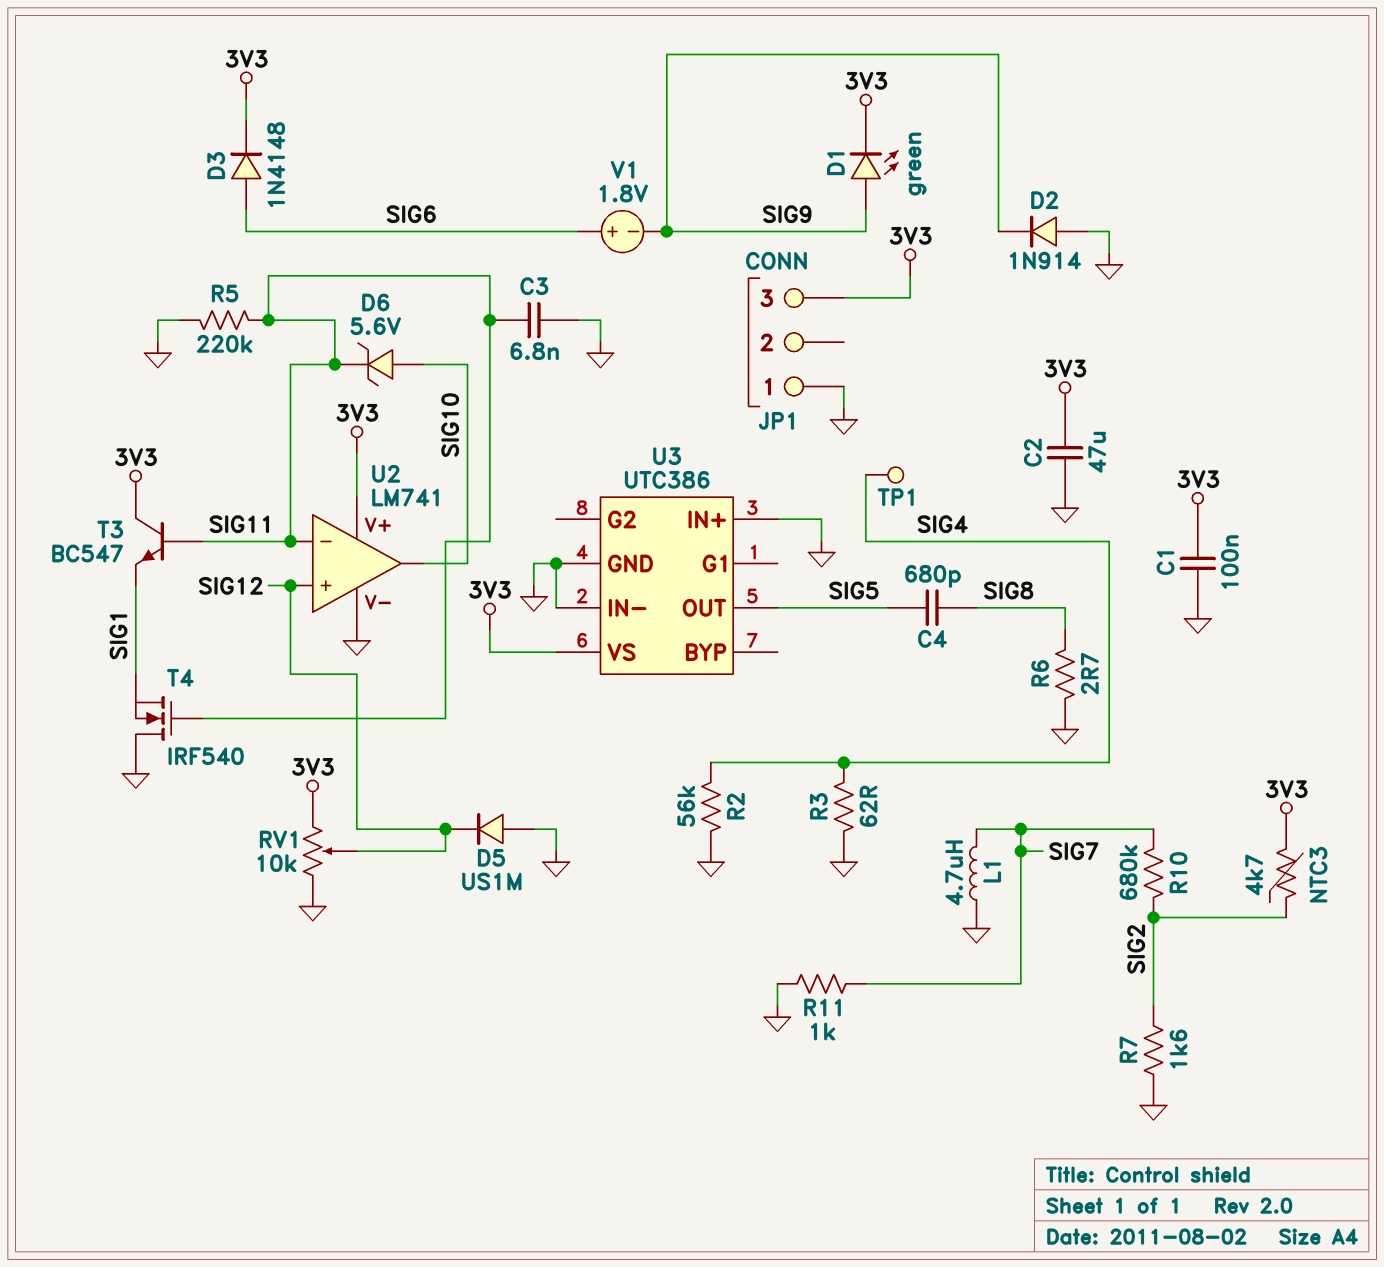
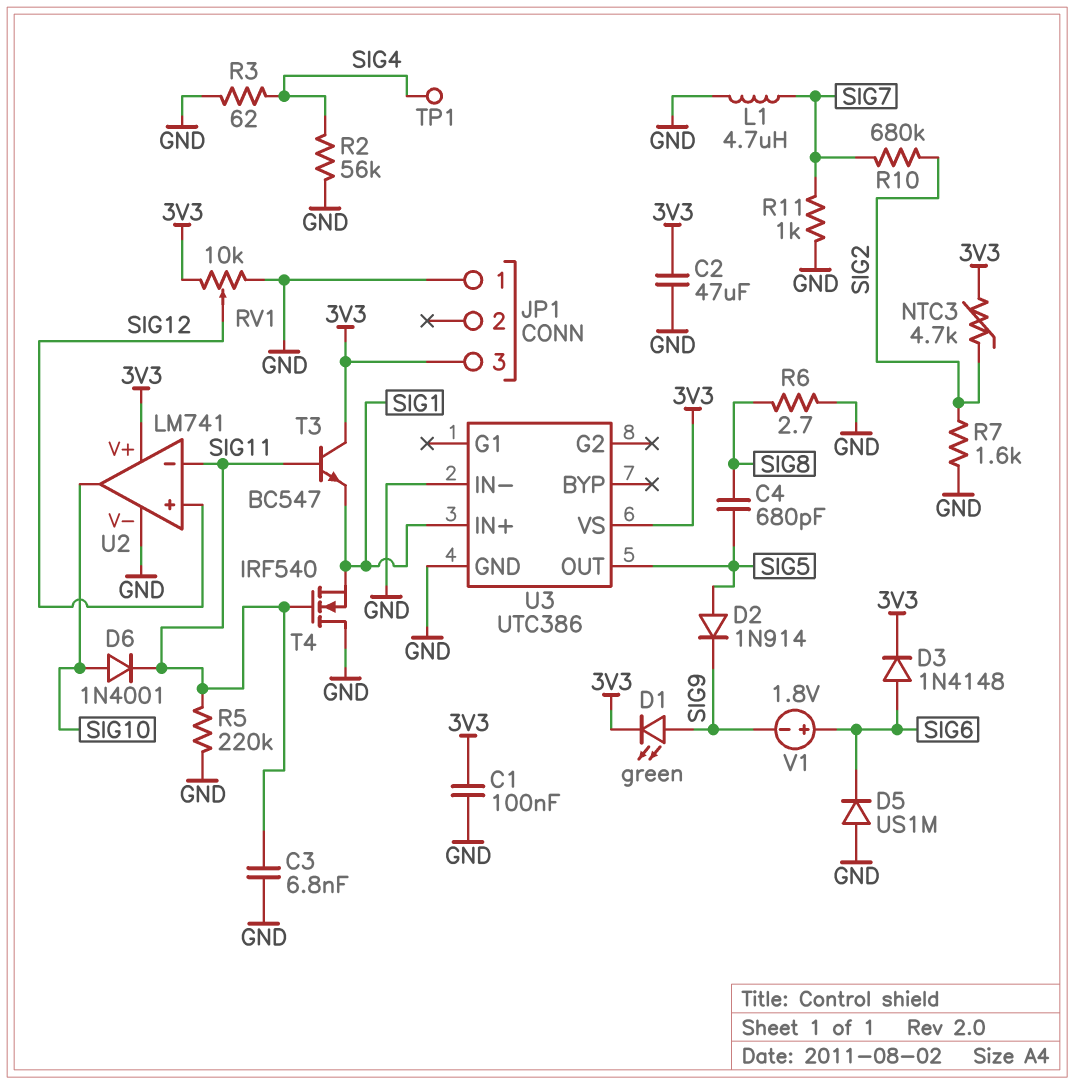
D2: diode 1N914 (A GND, K SIG9) -> diode 1N914 (A SIG5, K SIG9)
D5: diode US1M (A GND, K SIG12) -> diode US1M (A GND, K SIG6)
D6: zener 5.6V (A SIG10, K SIG11) -> diode 1N4001 (A SIG10, K SIG11)
U3 pin IN+: GND -> SIG1

